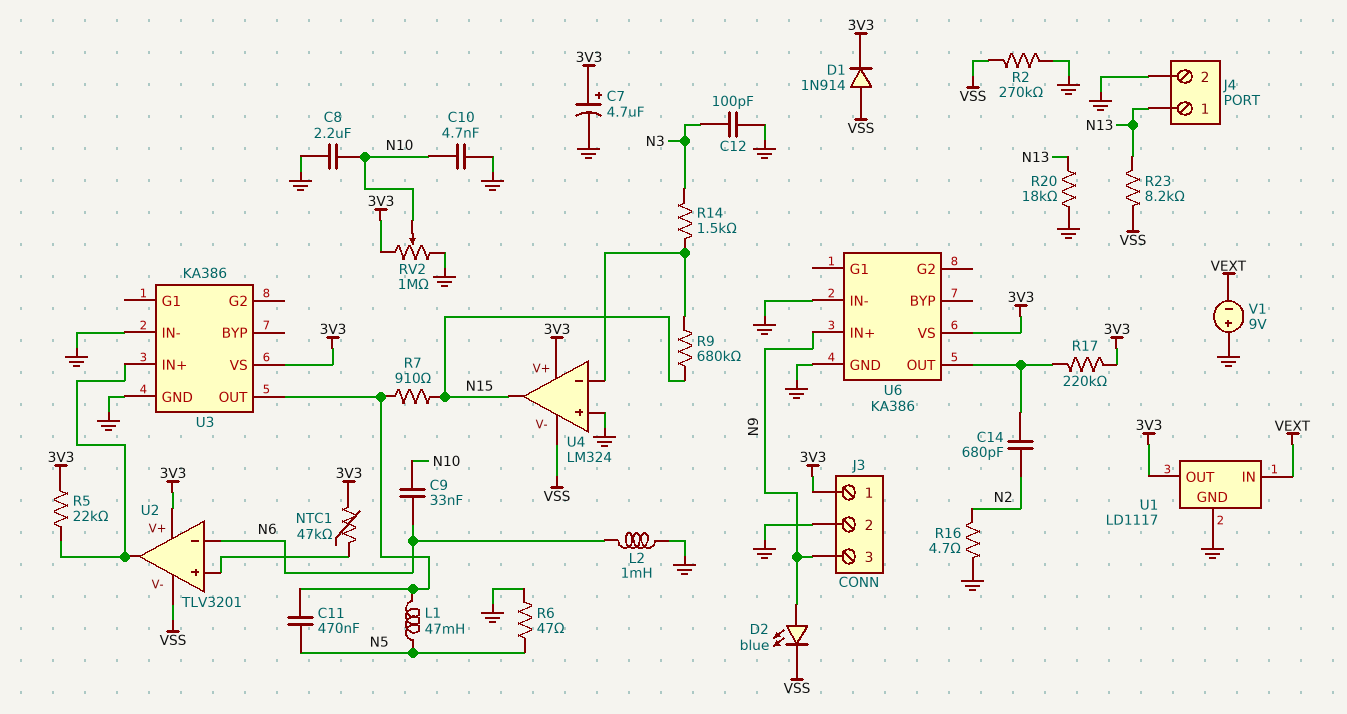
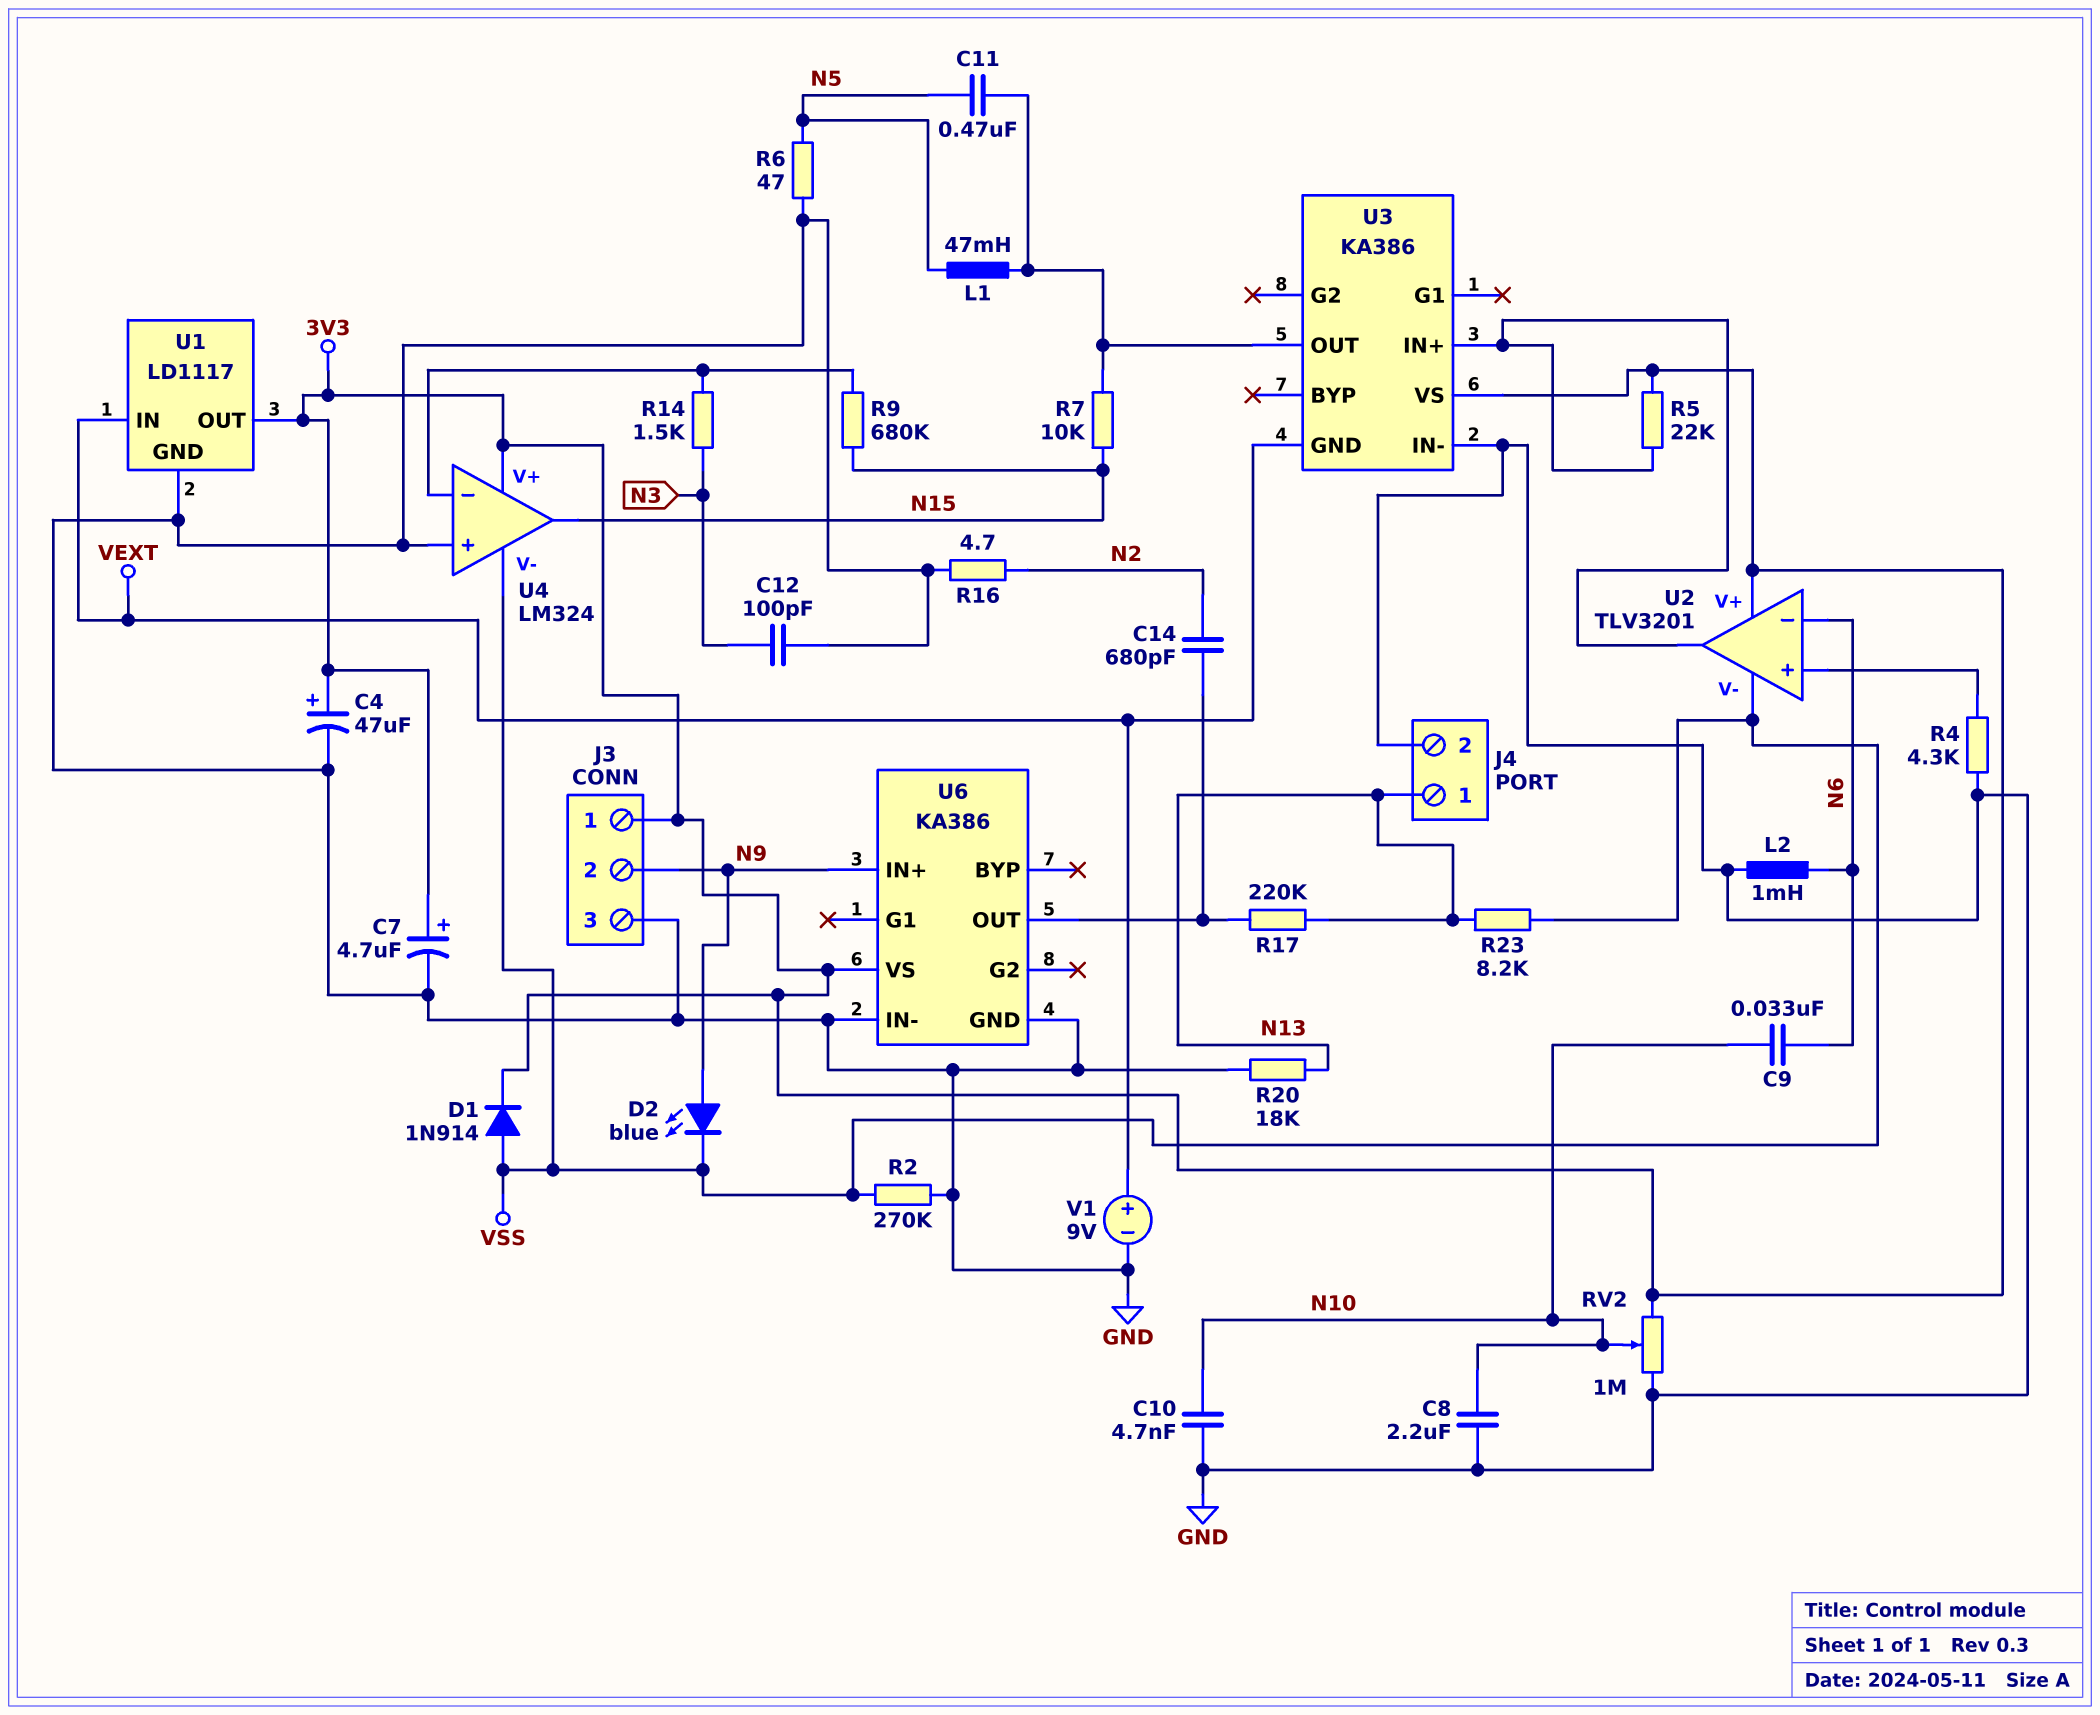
C4: none -> 47uF (plus 3V3, minus GND)
J3 pin 2: GND -> N9
J3 pin 3: N9 -> GND
NTC1: 47k (3V3, U2/in+) -> none
R4: none -> 4.3k (GND, U2/in+)
R7: 910 (N15, U3/OUT) -> 10k (N15, U3/OUT)
R17: 220k (3V3, U6/OUT) -> 220k (N13, U6/OUT)
U3 pin GND: GND -> VEXT
V1: 9V (plus GND, minus VEXT) -> 9V (plus VEXT, minus GND)

